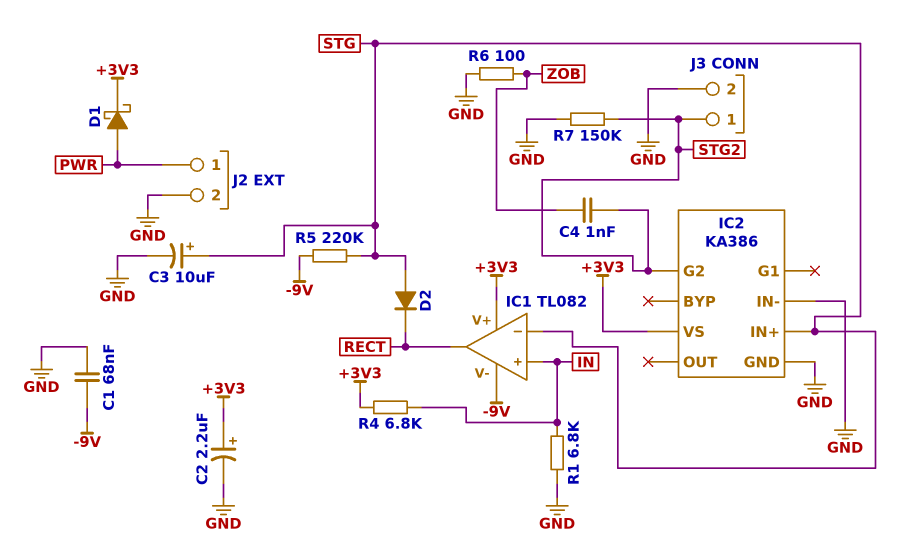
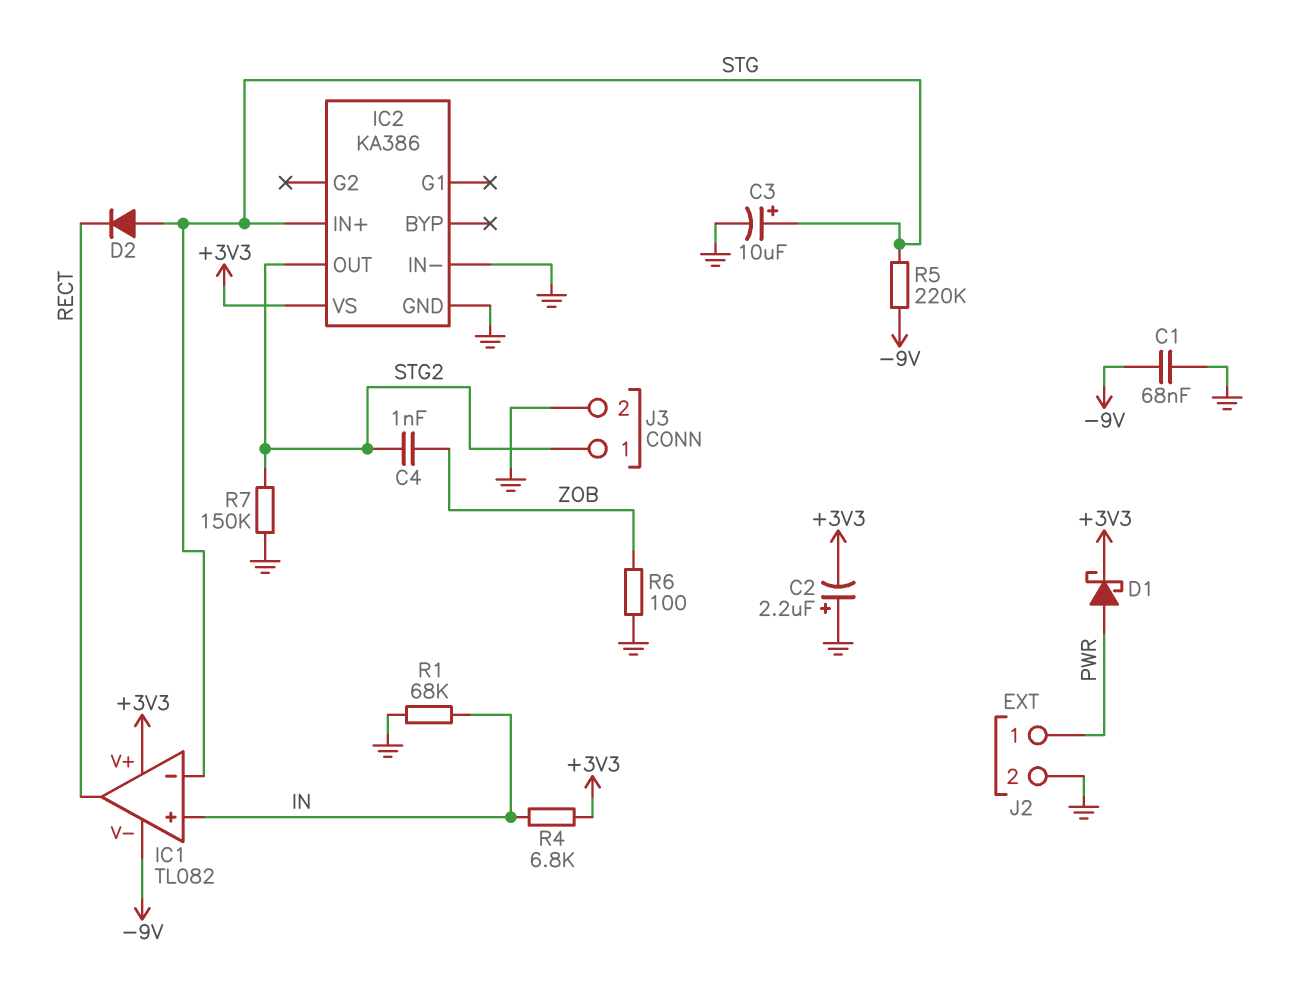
C2: 2.2uF (plus +3V3, minus GND) -> 2.2uF (plus GND, minus +3V3)
IC2 pin G2: STG2 -> none
IC2 pin OUT: none -> STG2
R1: 6.8k (GND, IN) -> 68k (GND, IN)

